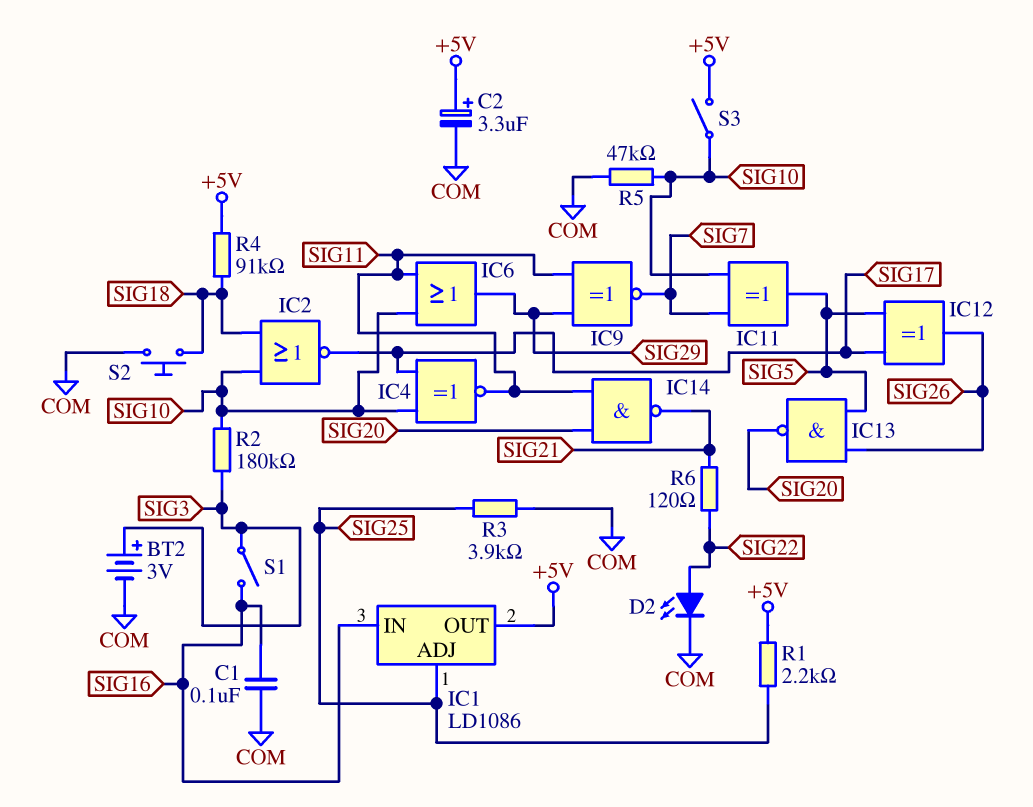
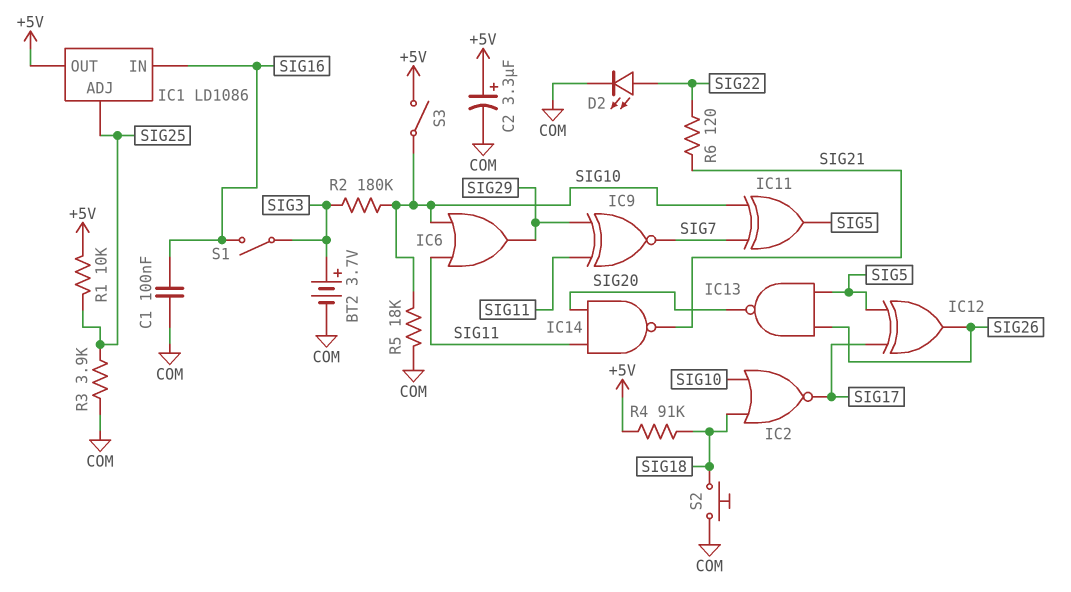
BT2: 3V (plus SIG3, minus COM) -> 3.7V (plus SIG3, minus COM)
IC4: XNOR (in SIG10, in SIG17, out SIG11) -> none
R1: 2.2k (+5V, SIG25) -> 10k (+5V, SIG25)
R5: 47k (COM, SIG10) -> 18k (COM, SIG10)

